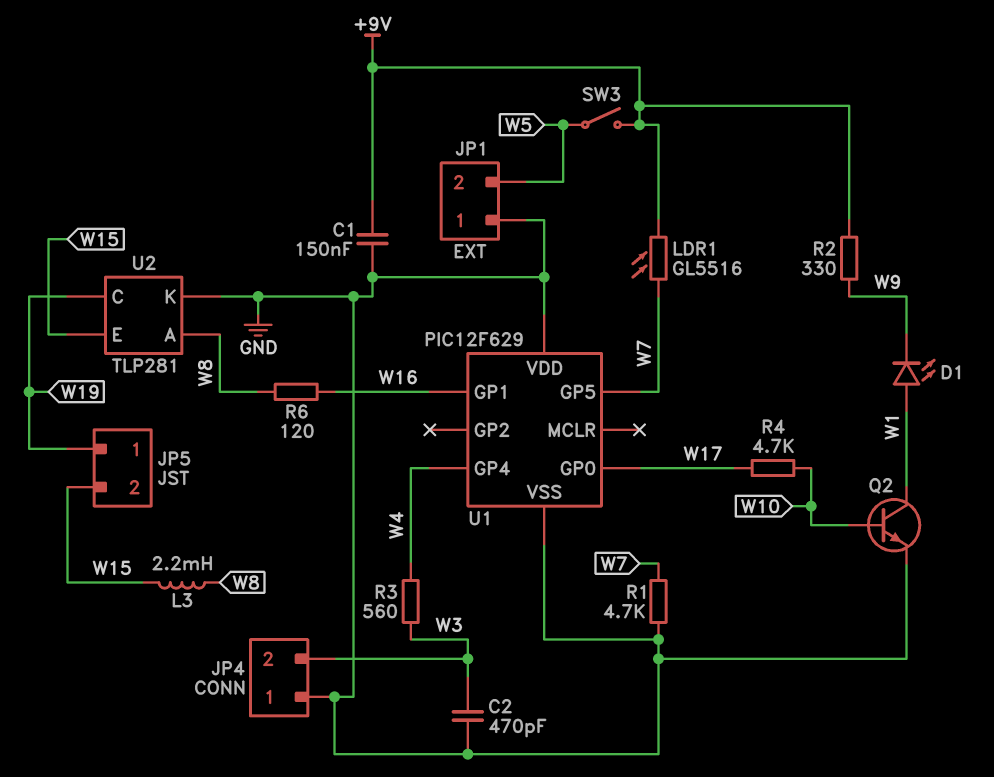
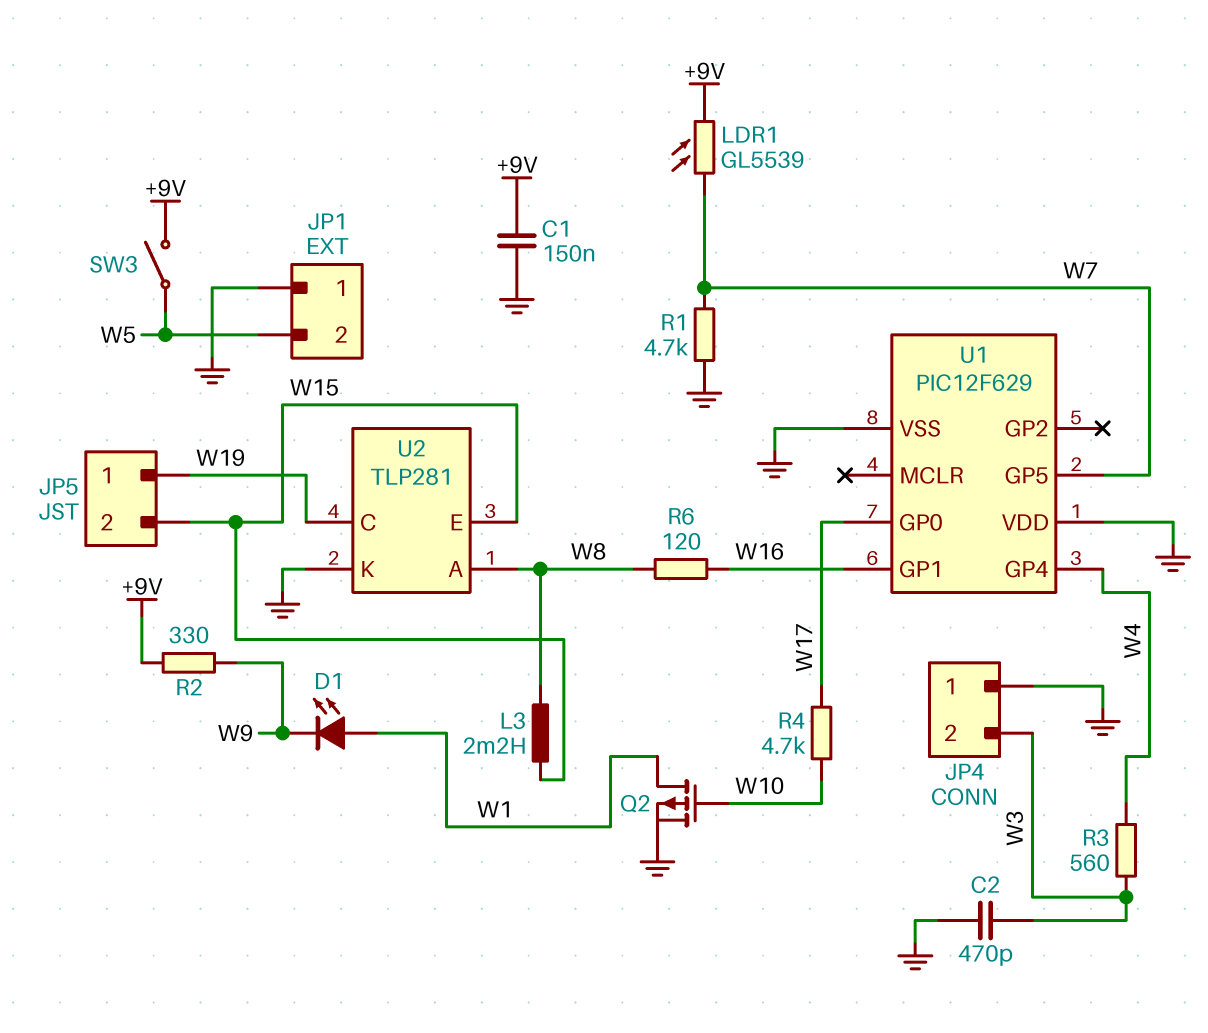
LDR1: GL5516 (+9V, W7) -> GL5539 (+9V, W7)
Q2: NPN (B W10, C W1, E GND) -> PMOS (G W10, D W1, S GND)

